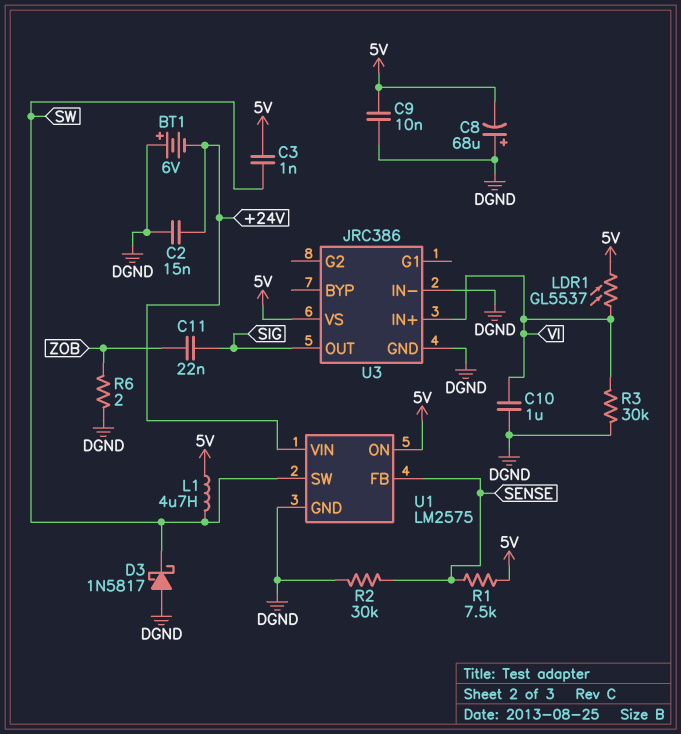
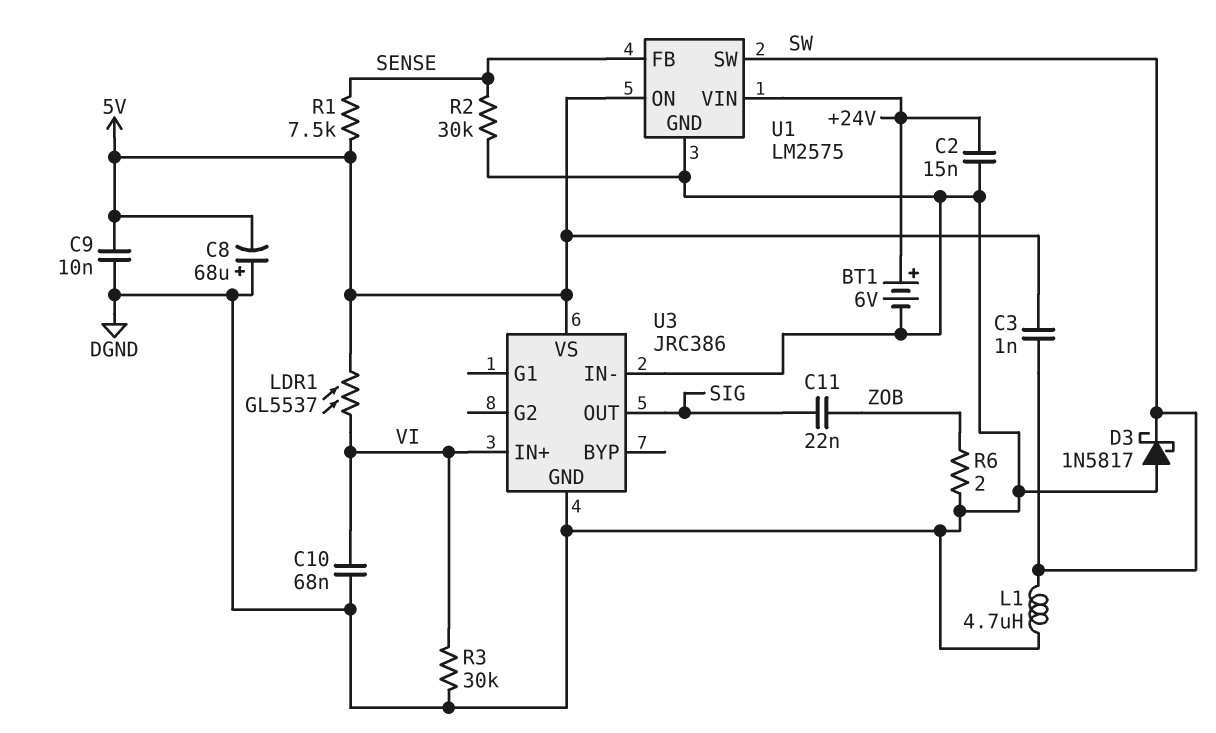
BT1: 6V (plus DGND, minus +24V) -> 6V (plus +24V, minus DGND)
C10: 1uF (DGND, VI) -> 68nF (DGND, VI)
L1: 4.7uH (5V, SW) -> 4.7uH (DGND, SW)

